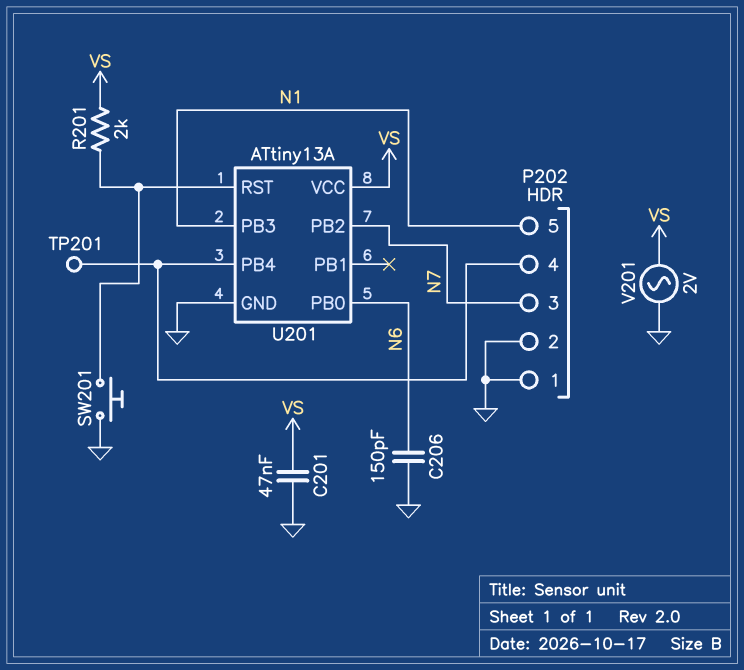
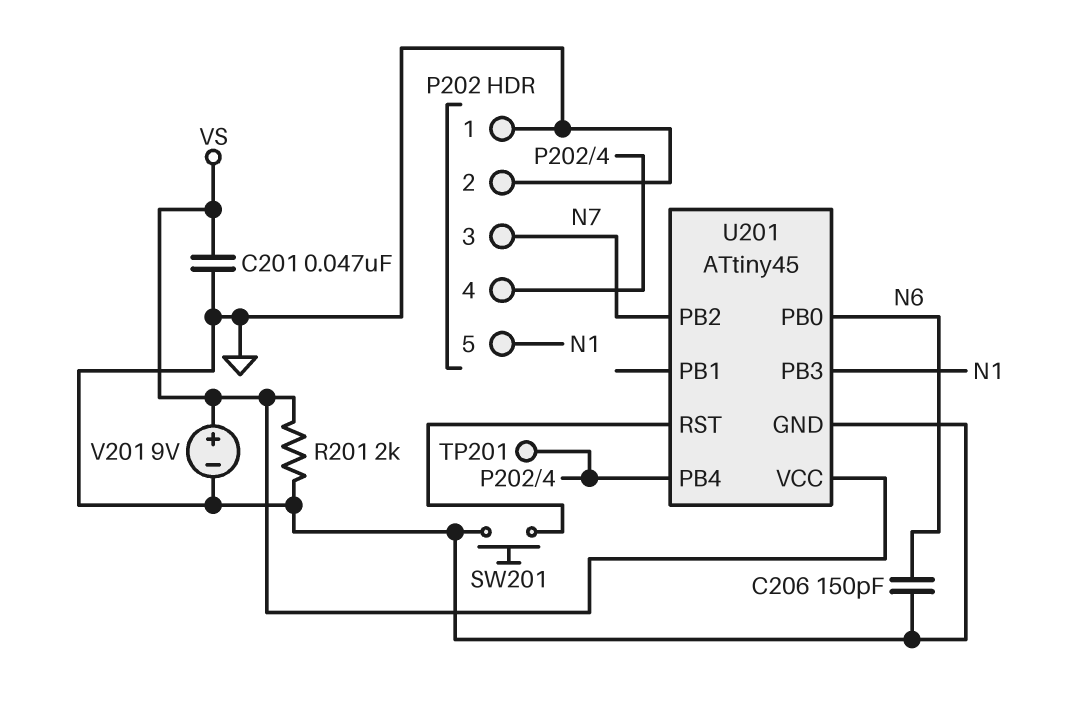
R201: 2k (U201/RST, VS) -> 2k (GND, VS)
U201: ATtiny13A -> ATtiny45
V201: AC 2V (GND, VS) -> 9V (plus VS, minus GND)

